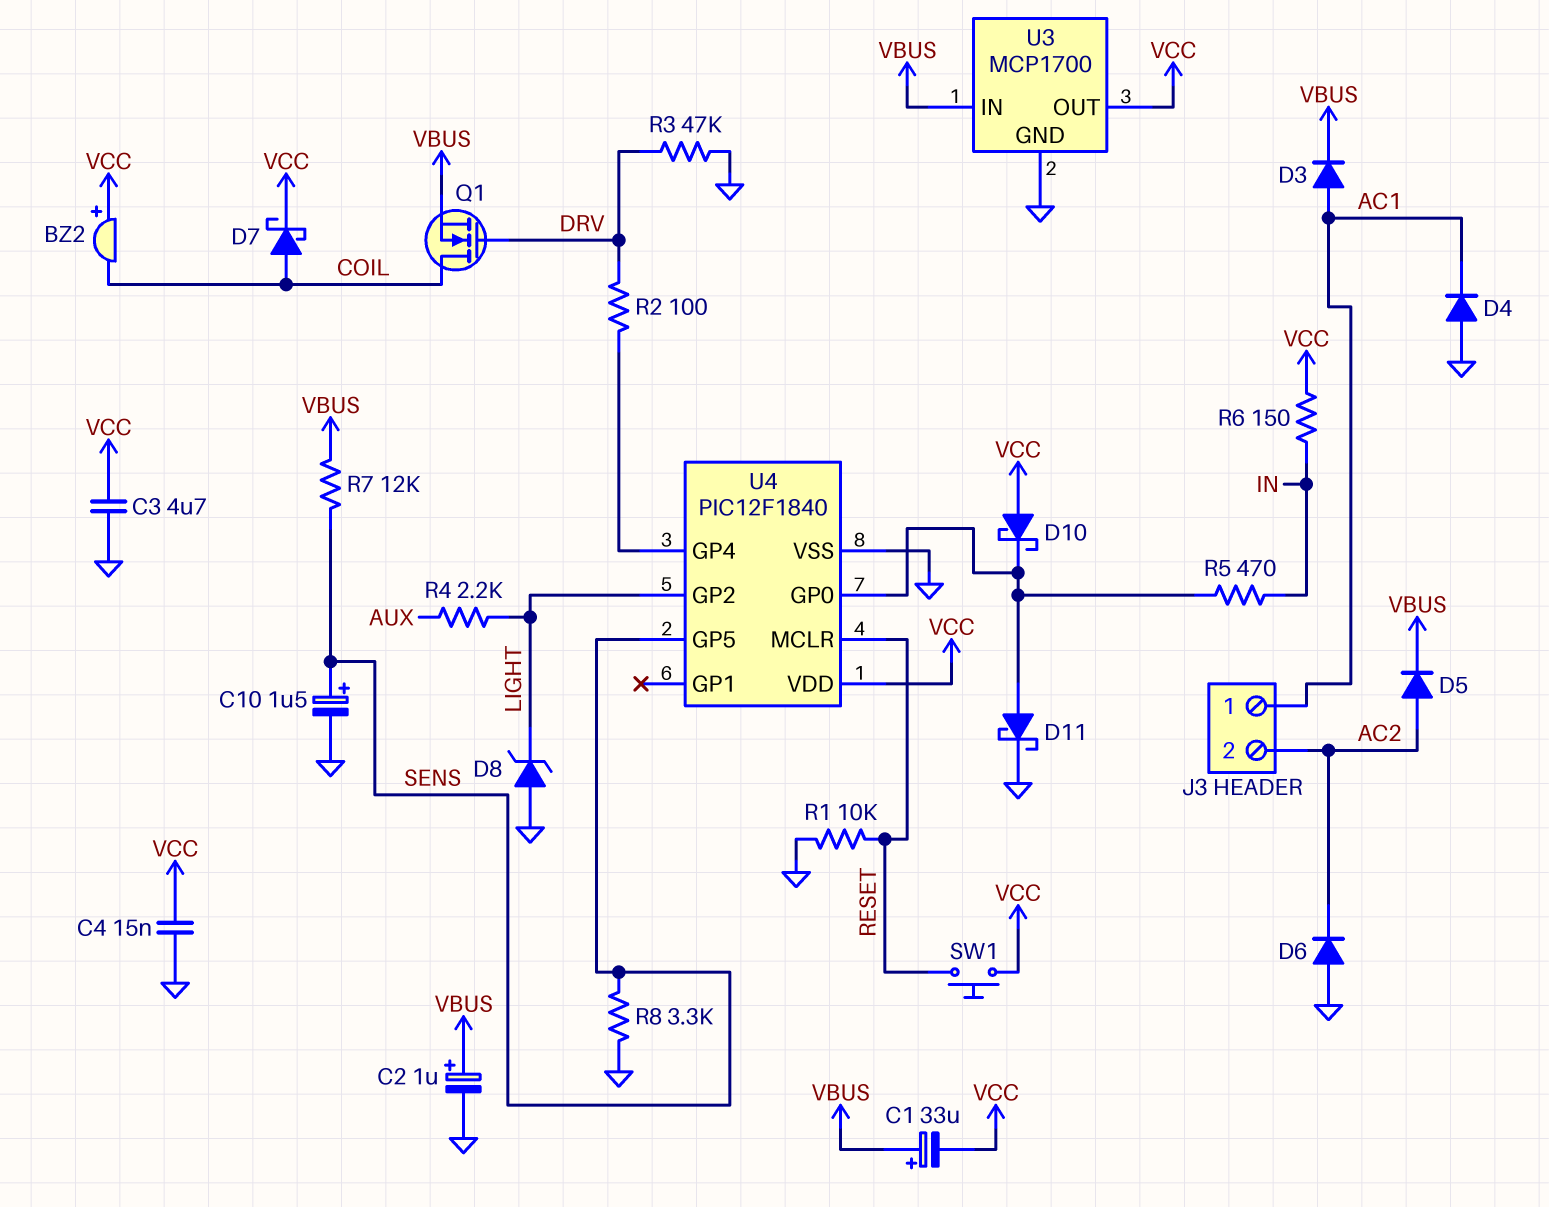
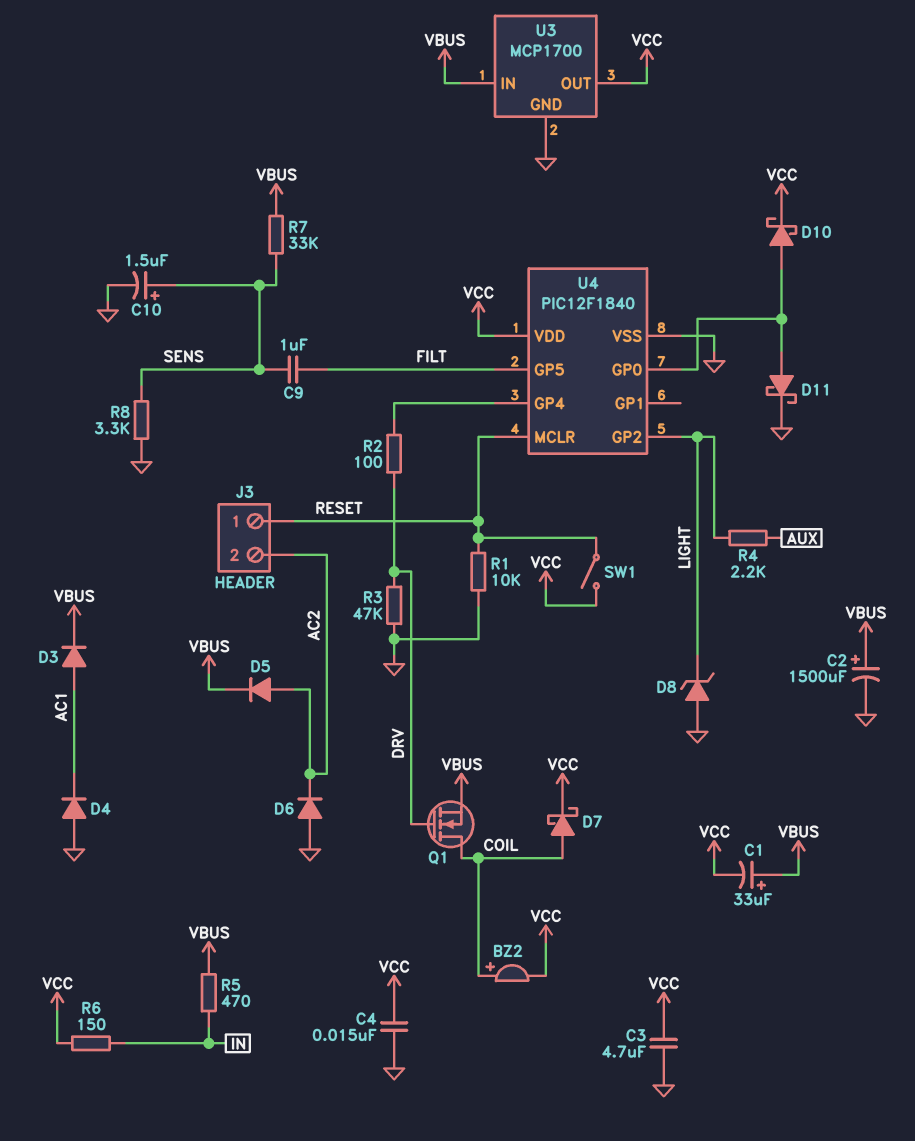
BZ2: buzzer (plus VCC, minus COIL) -> buzzer (plus COIL, minus VCC)
C2: 1uF (plus VBUS, minus GND) -> 1500uF (plus VBUS, minus GND)
C9: none -> 1uF (FILT, SENS)
D10: schottky (A VCC, K U4/GP0) -> schottky (A U4/GP0, K VCC)
J3 pin 1: AC1 -> RESET
R5: 470 (IN, U4/GP0) -> 470 (IN, VBUS)
R7: 12k (SENS, VBUS) -> 33k (SENS, VBUS)
SW1: button (RESET, VCC) -> switch (RESET, VCC)
U4 pin GP5: SENS -> FILT

